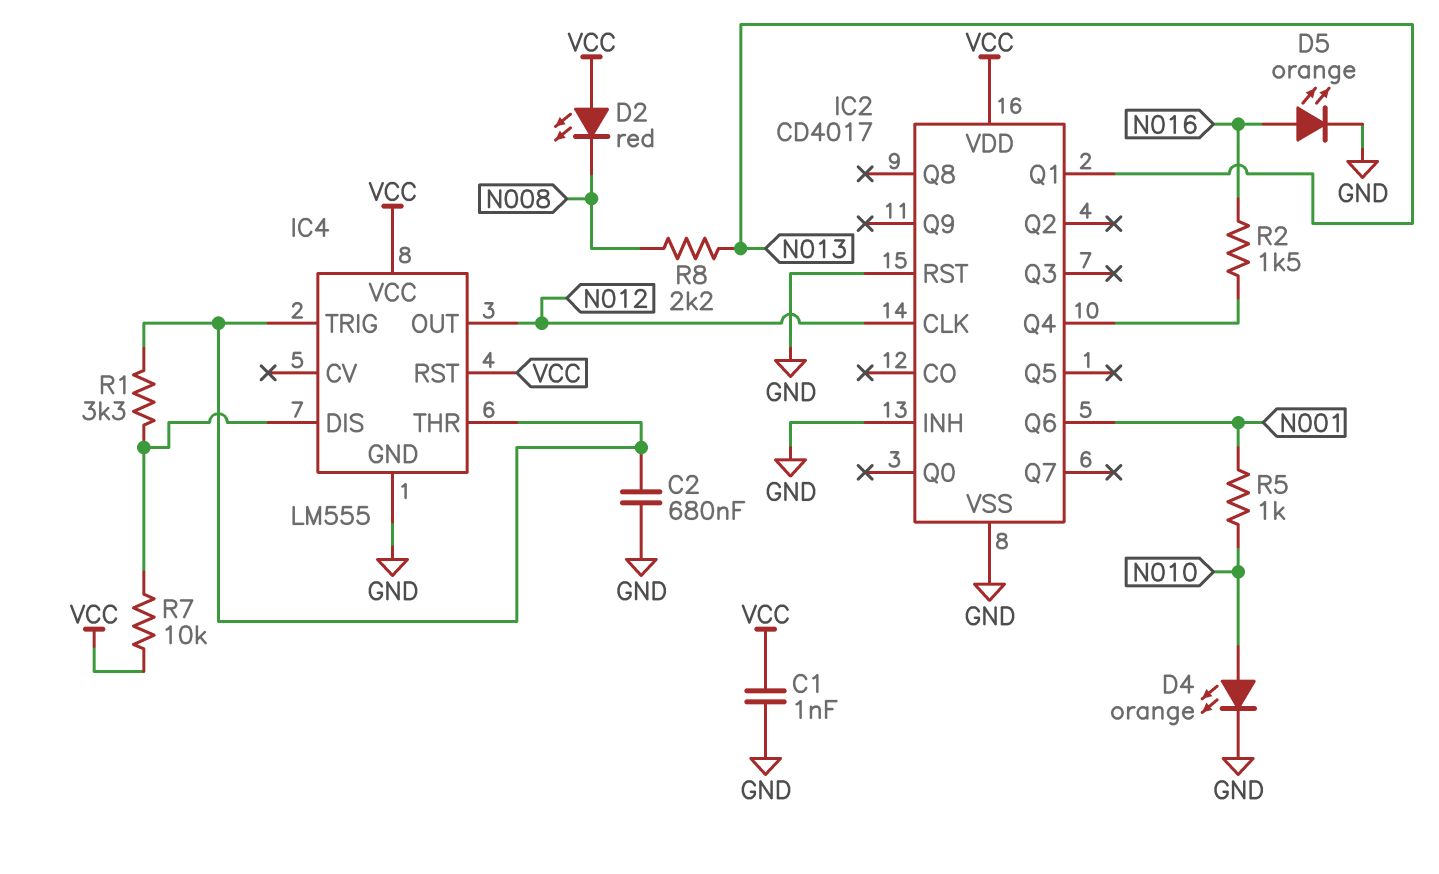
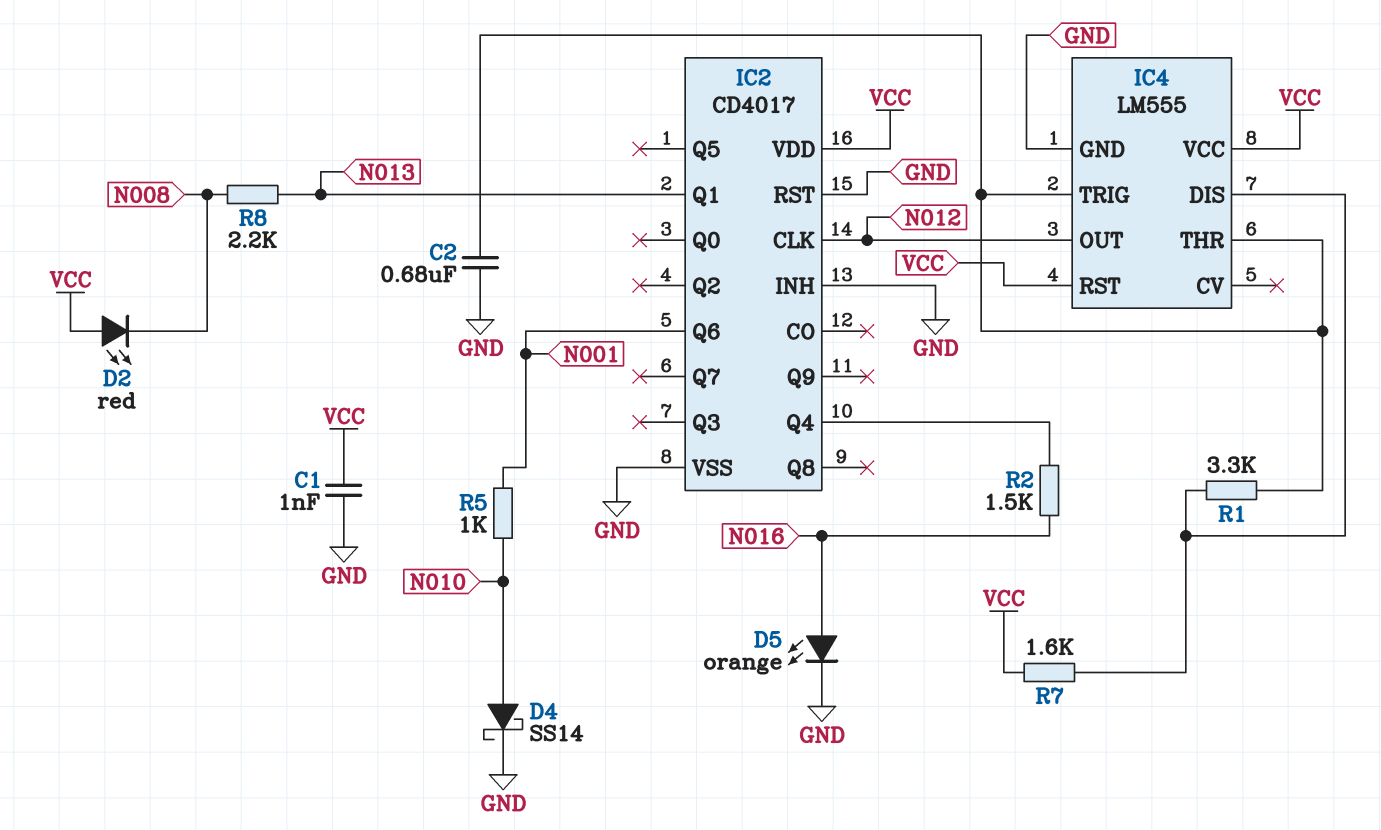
D4: LED orange (A N010, K GND) -> schottky SS14 (A N010, K GND)
R7: 10k (IC4/DIS, VCC) -> 1.6k (IC4/DIS, VCC)

